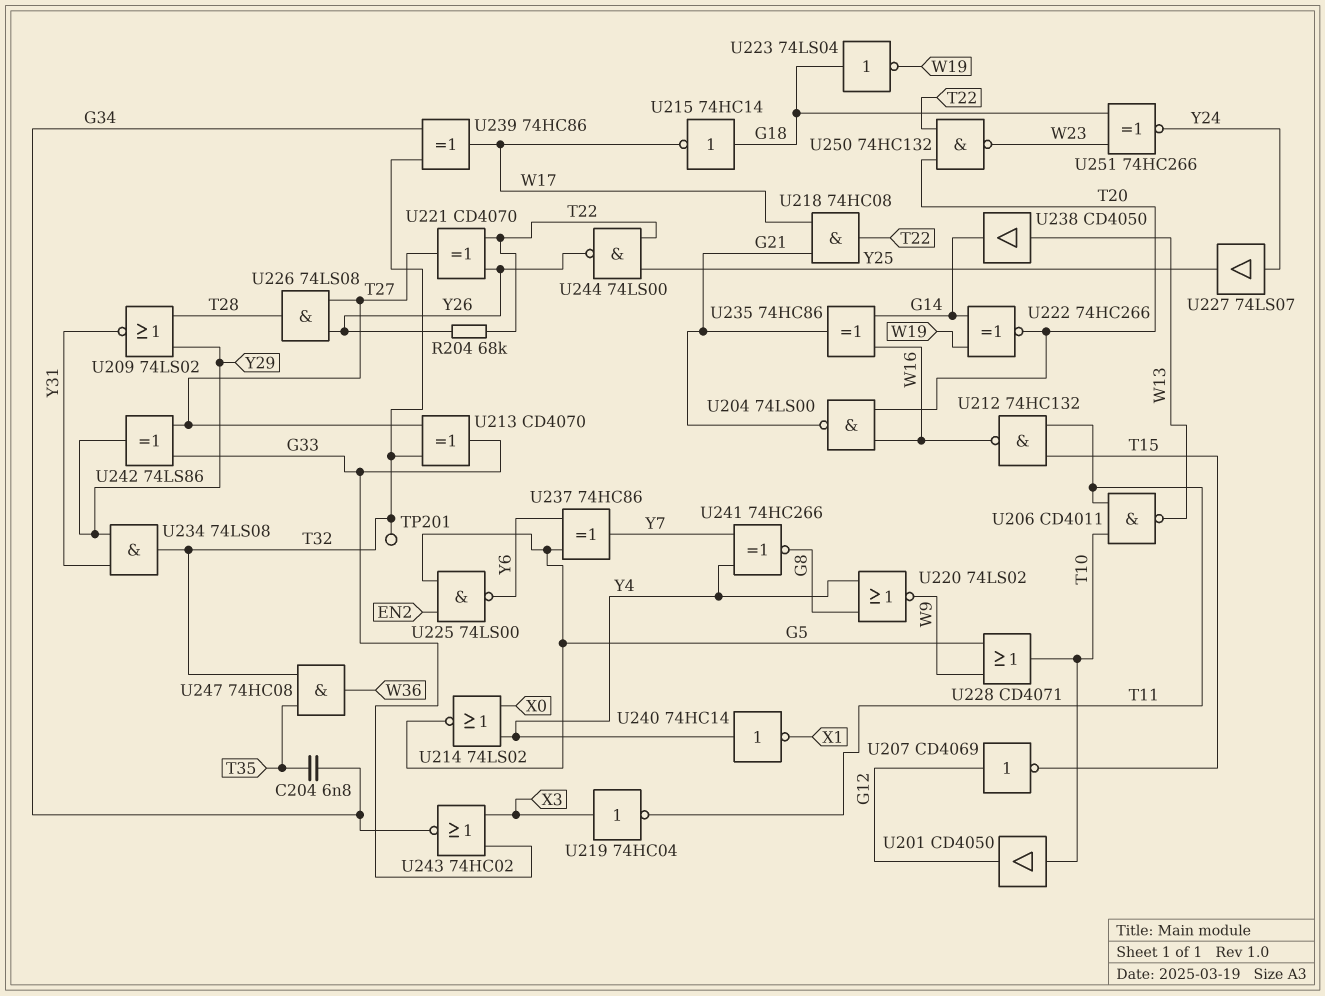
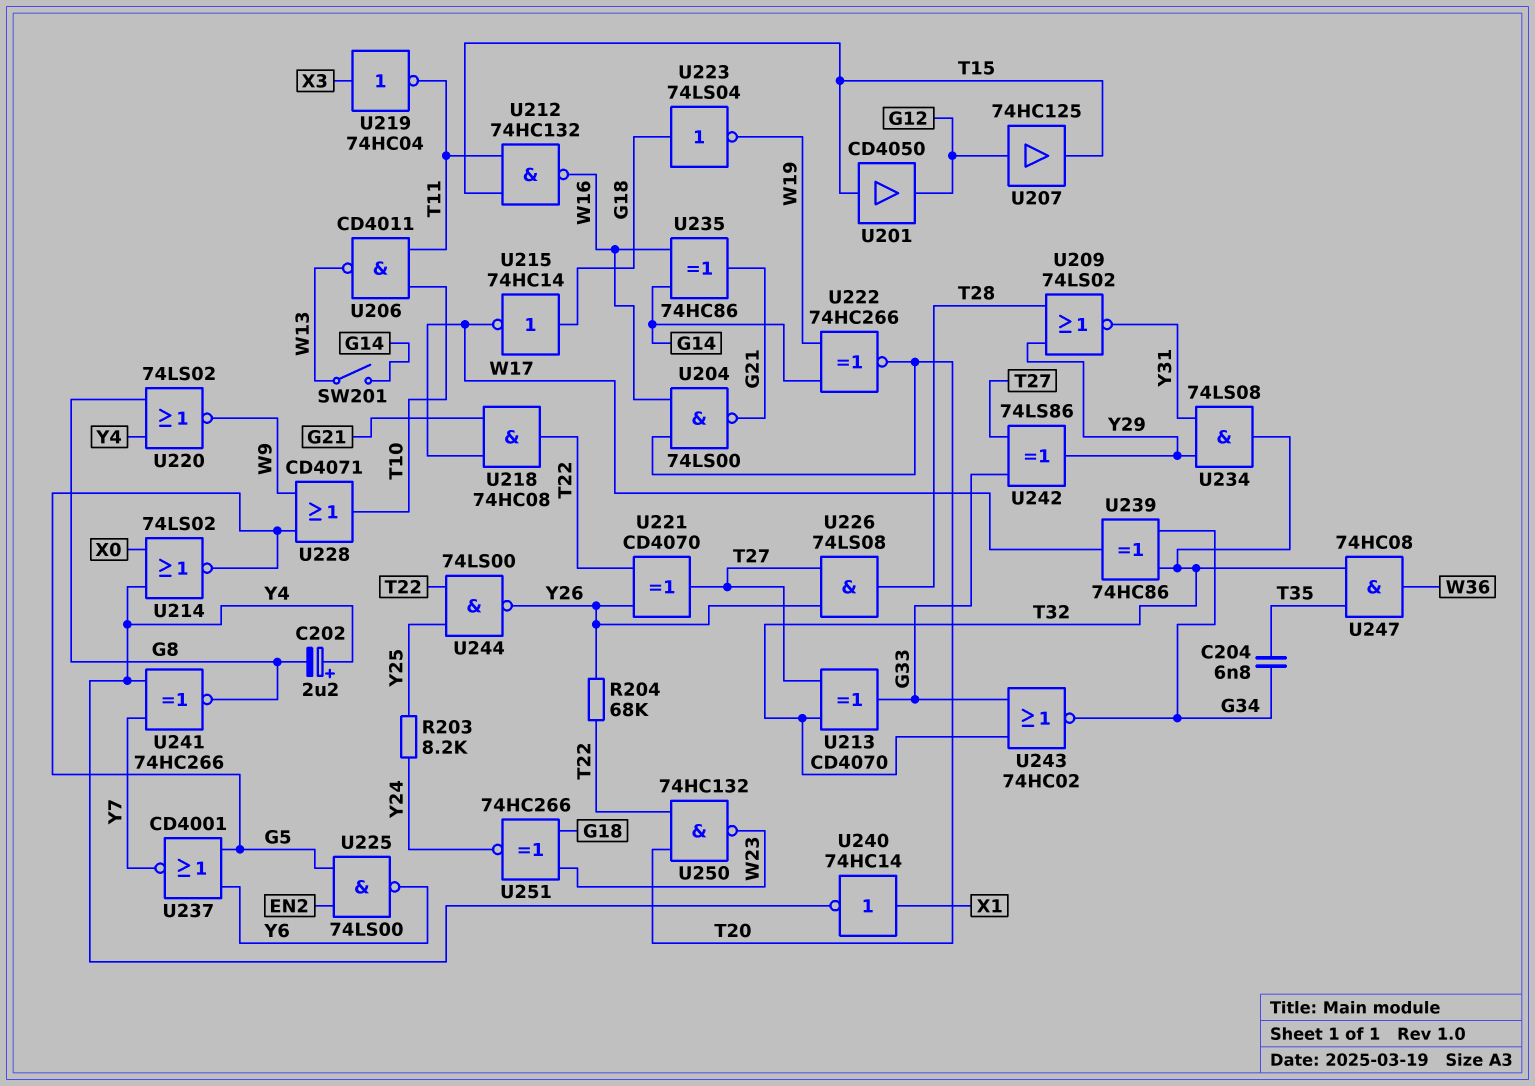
C202: none -> 2.2uF (plus Y4, minus G8)
R203: none -> 8.2k (Y24, Y25)
SW201: none -> switch (G14, W13)
TP201: test point (T32) -> none
U201: buffer CD4050 (in T10, out G12) -> buffer CD4050 (in T15, out G12)
U207: NOT CD4069 (in G12, out T15) -> buffer 74HC125 (in G12, out T15)
U227: buffer 74LS07 (in Y24, out Y25) -> none
U237: XOR 74HC86 (in G5, in Y6, out Y7) -> NOR CD4001 (in G5, in Y6, out Y7)
U238: buffer CD4050 (in W13, out G14) -> none
U240: NOT 74HC14 (in Y4, out X1) -> NOT 74HC14 (in X1, out Y4)
U243: NOR 74HC02 (in G33, in X3, out G34) -> NOR 74HC02 (in G33, in T32, out G34)

